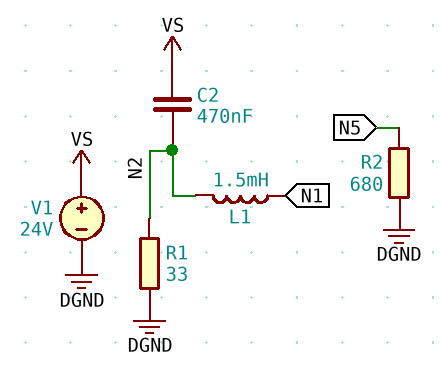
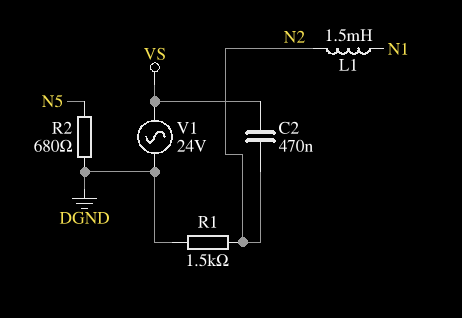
R1: 33 (DGND, N2) -> 1.5k (DGND, N2)
V1: 24V (plus VS, minus DGND) -> AC 24V (DGND, VS)

